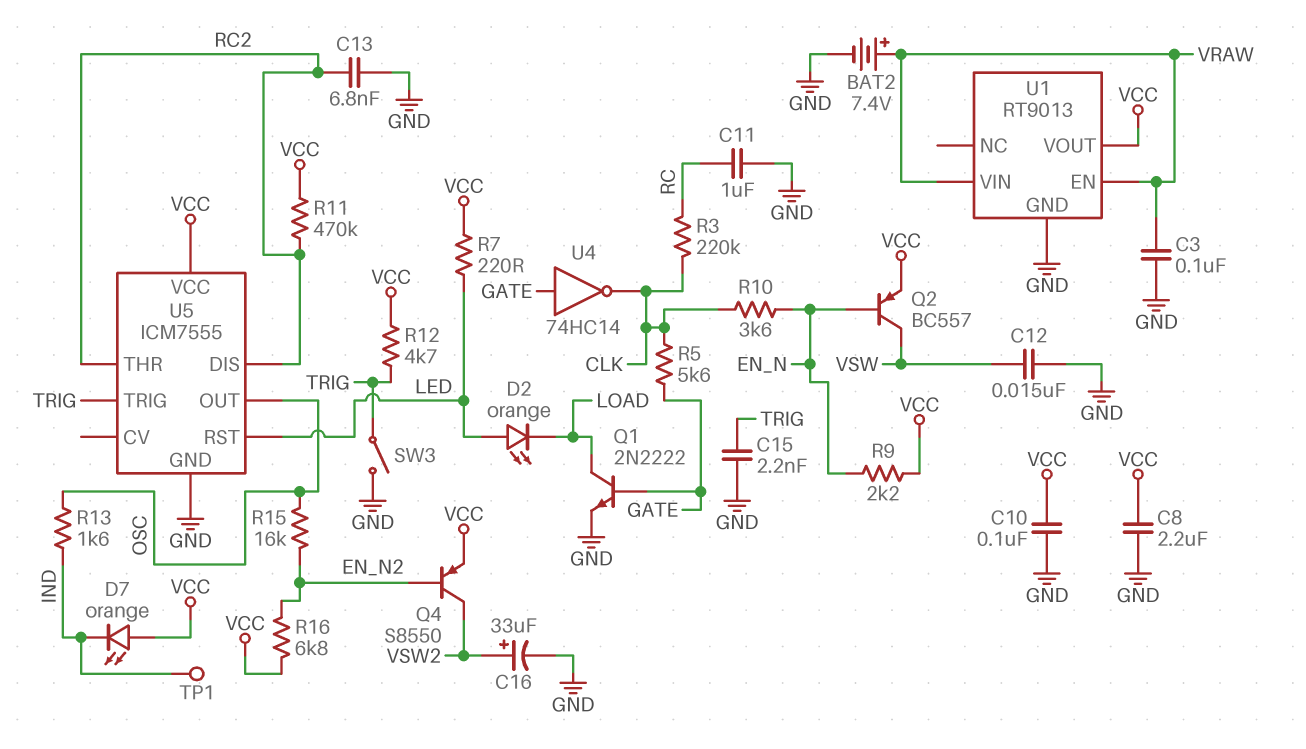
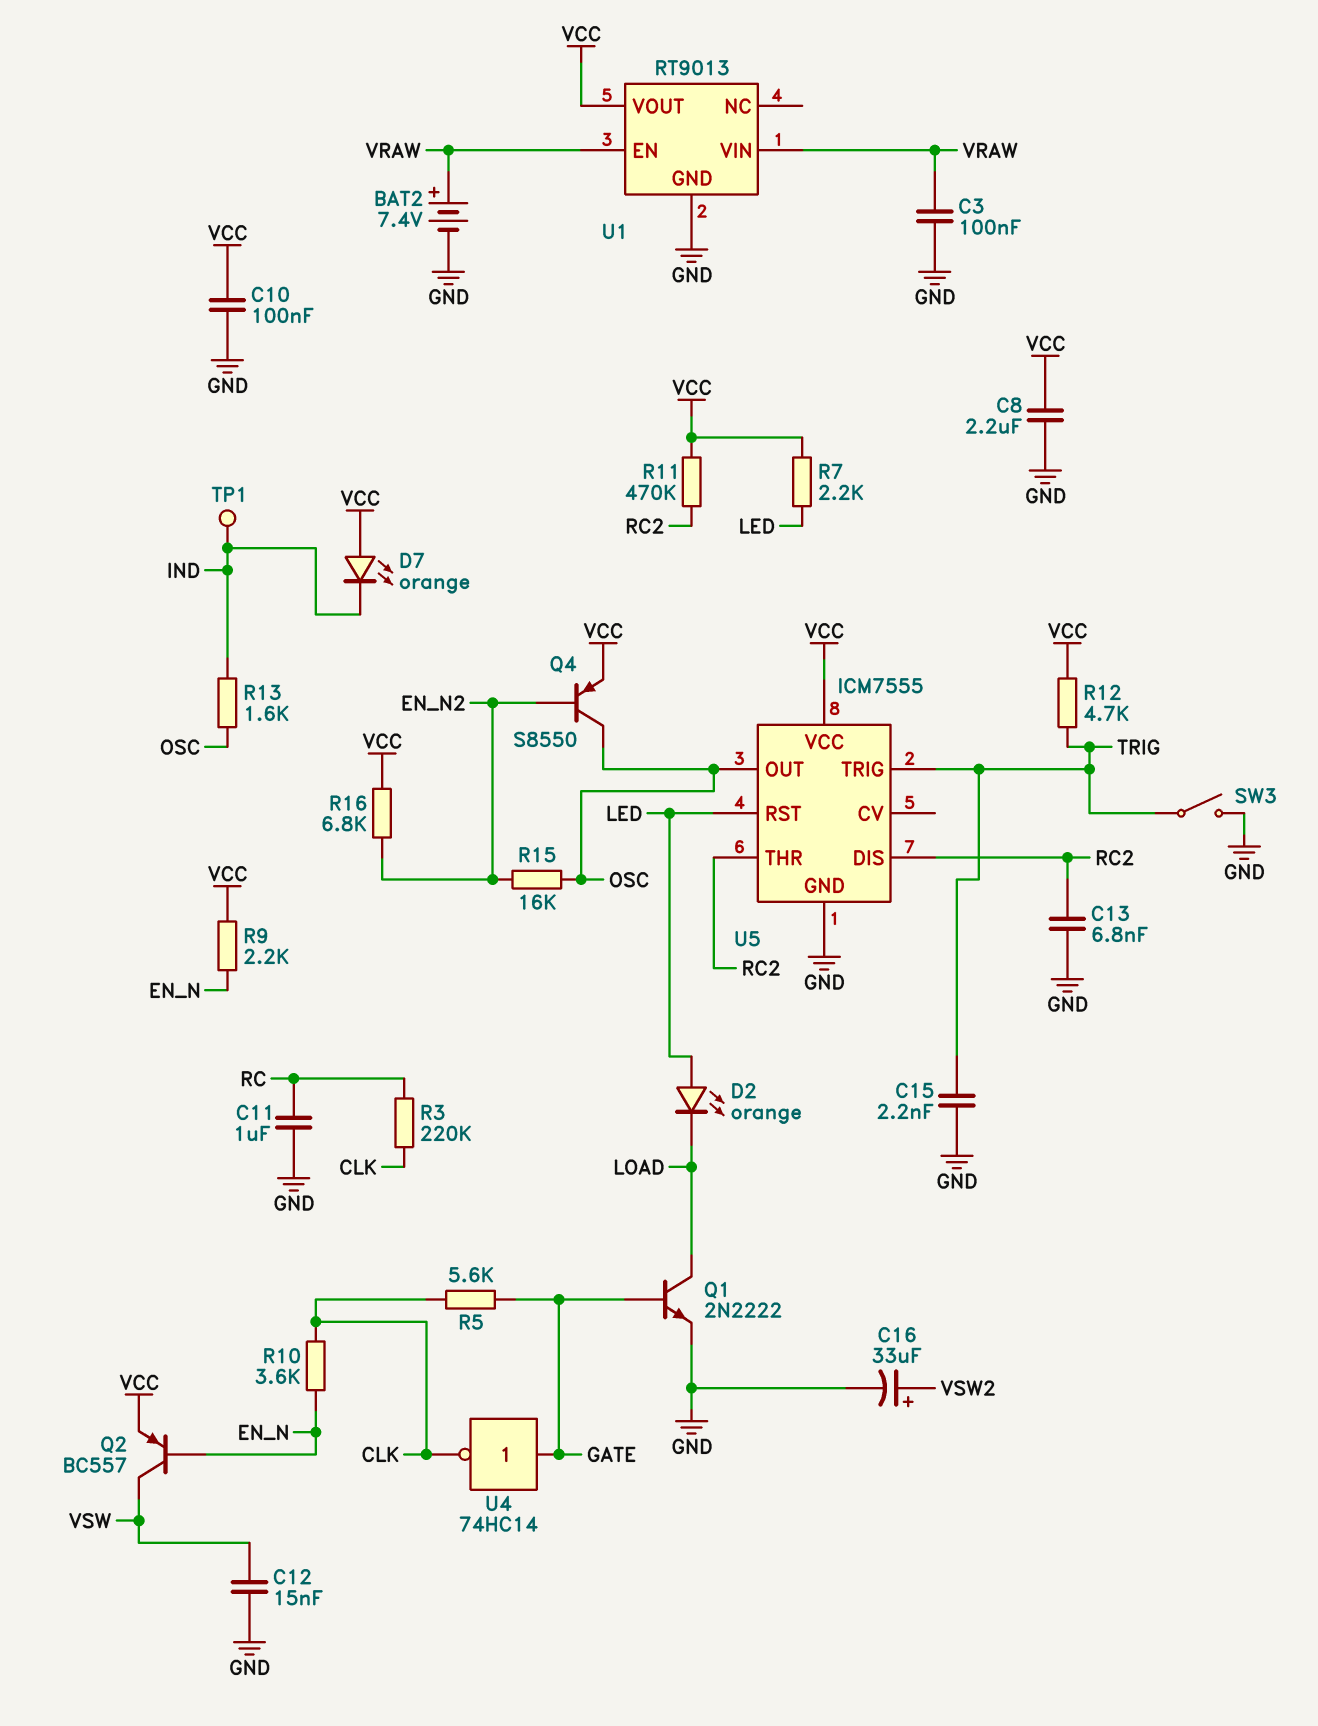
Q4: PNP S8550 (B EN_N2, C VSW2, E VCC) -> PNP S8550 (B EN_N2, C OSC, E VCC)
R7: 220 (LED, VCC) -> 2.2k (LED, VCC)

